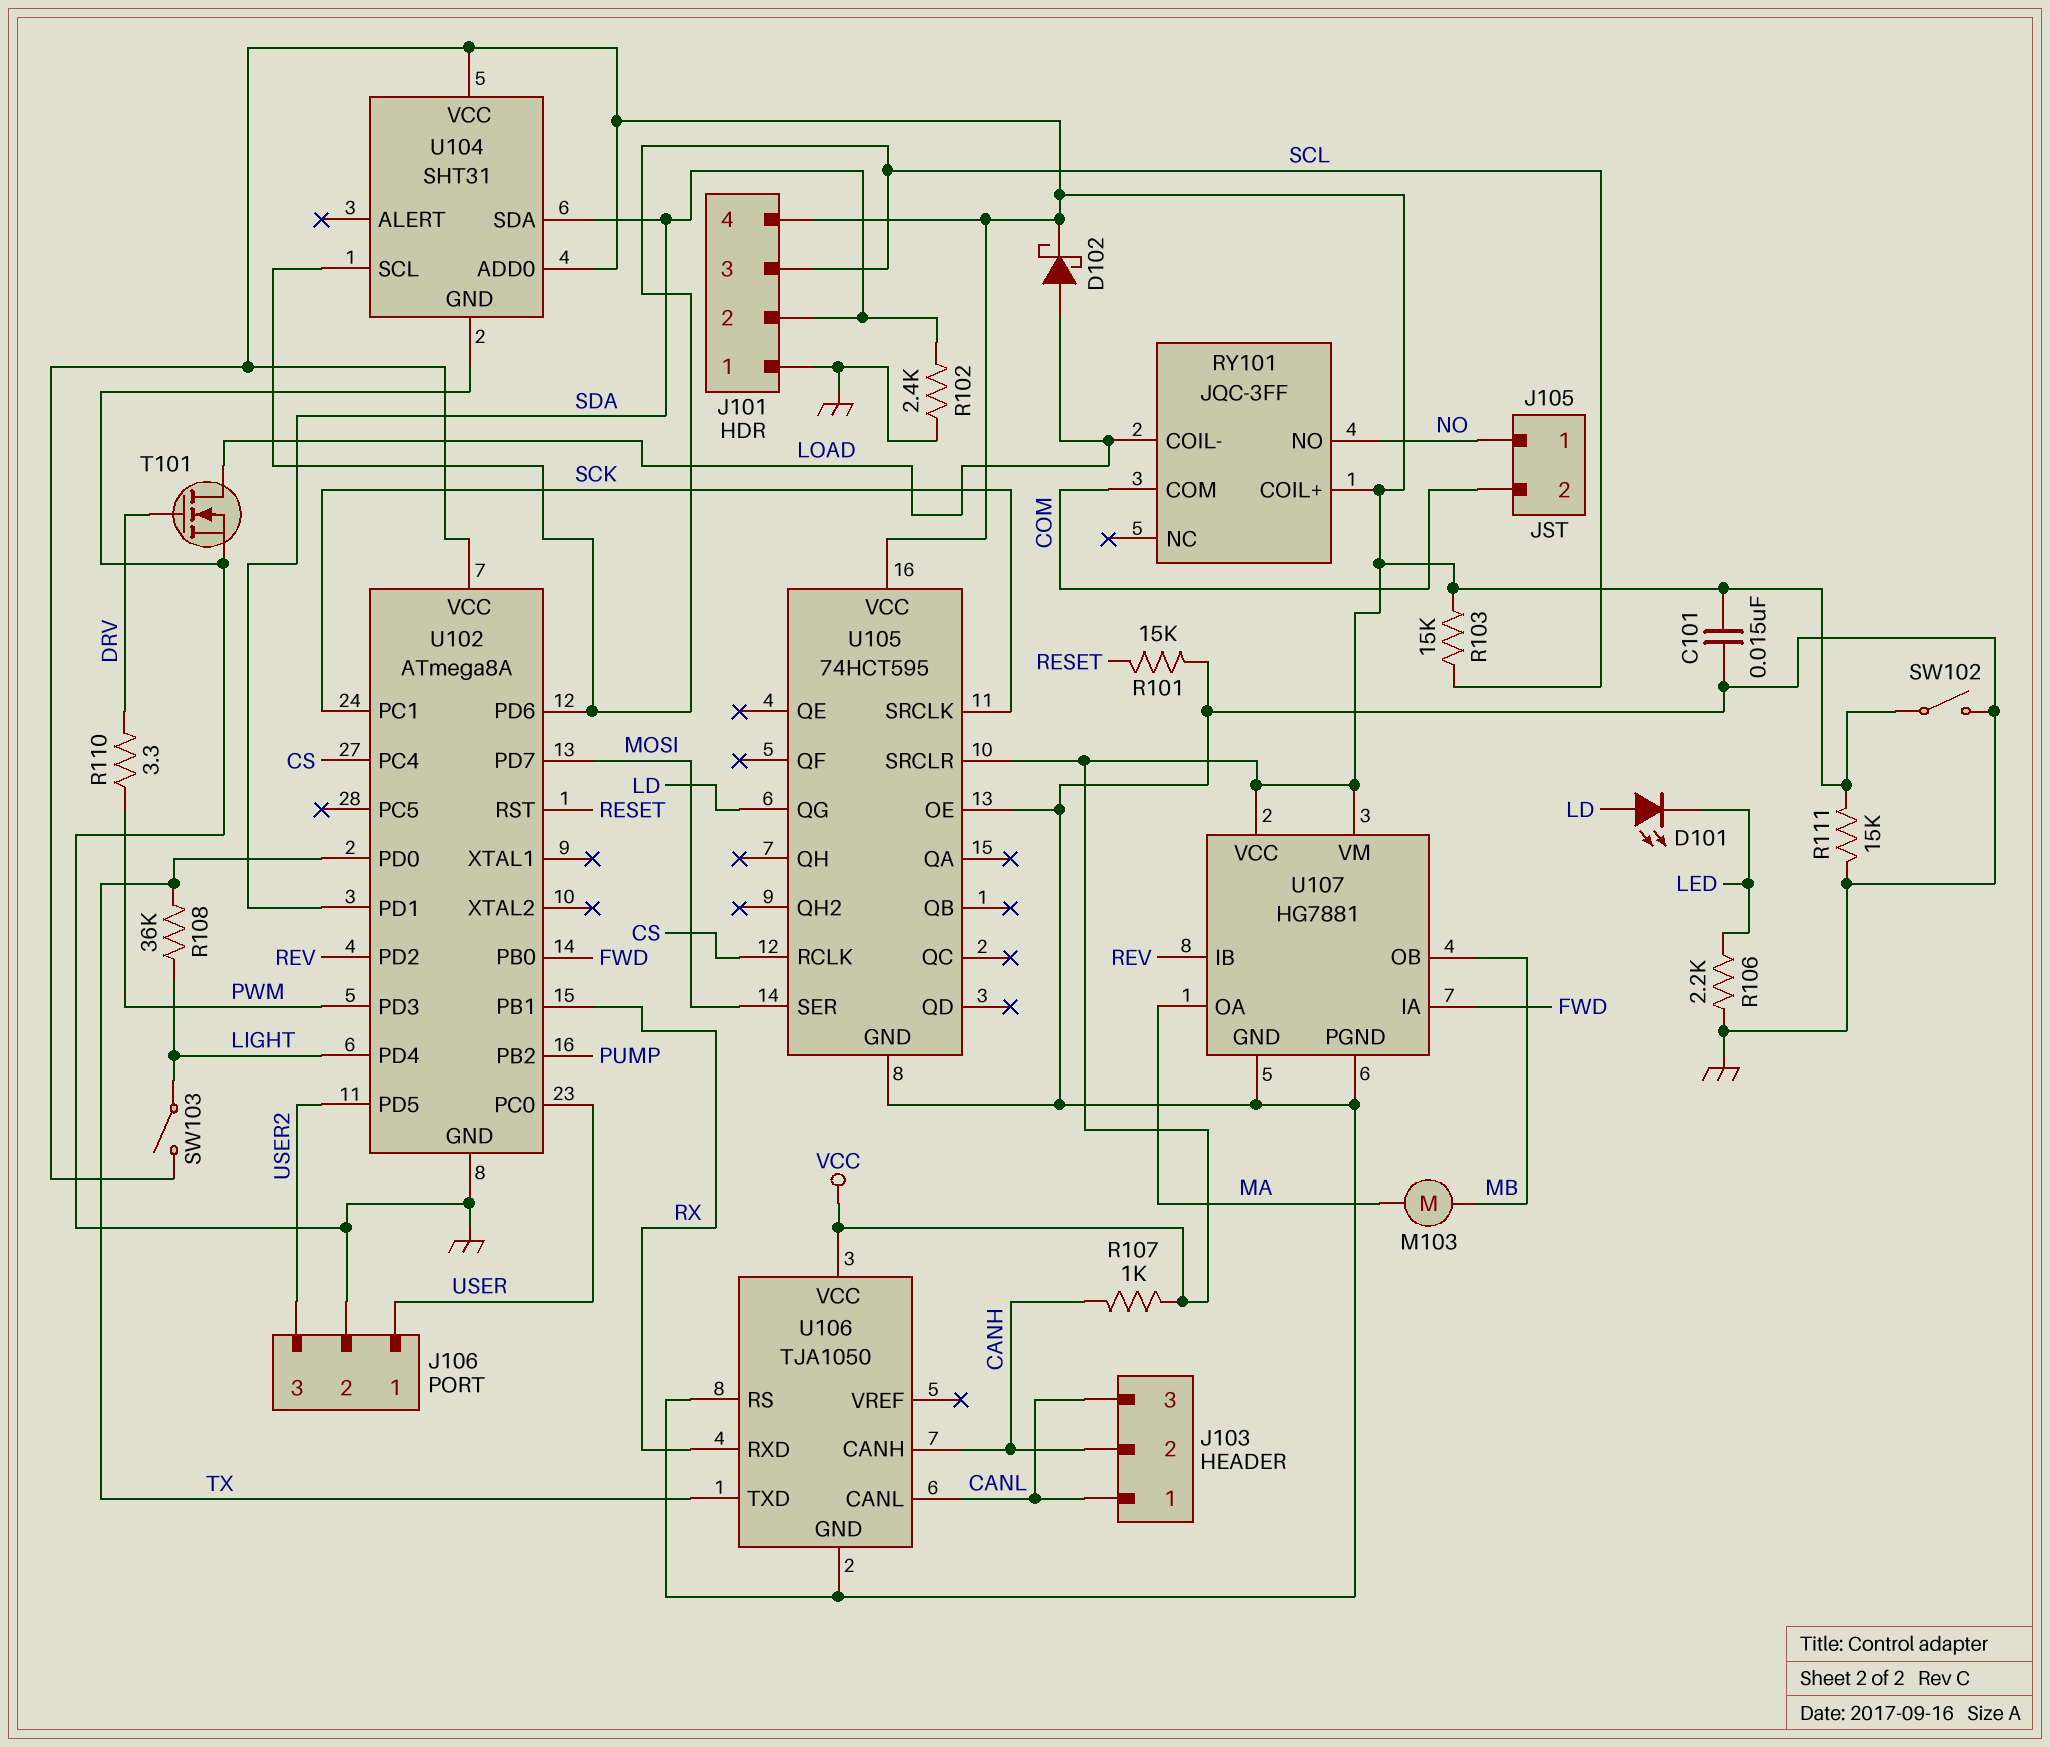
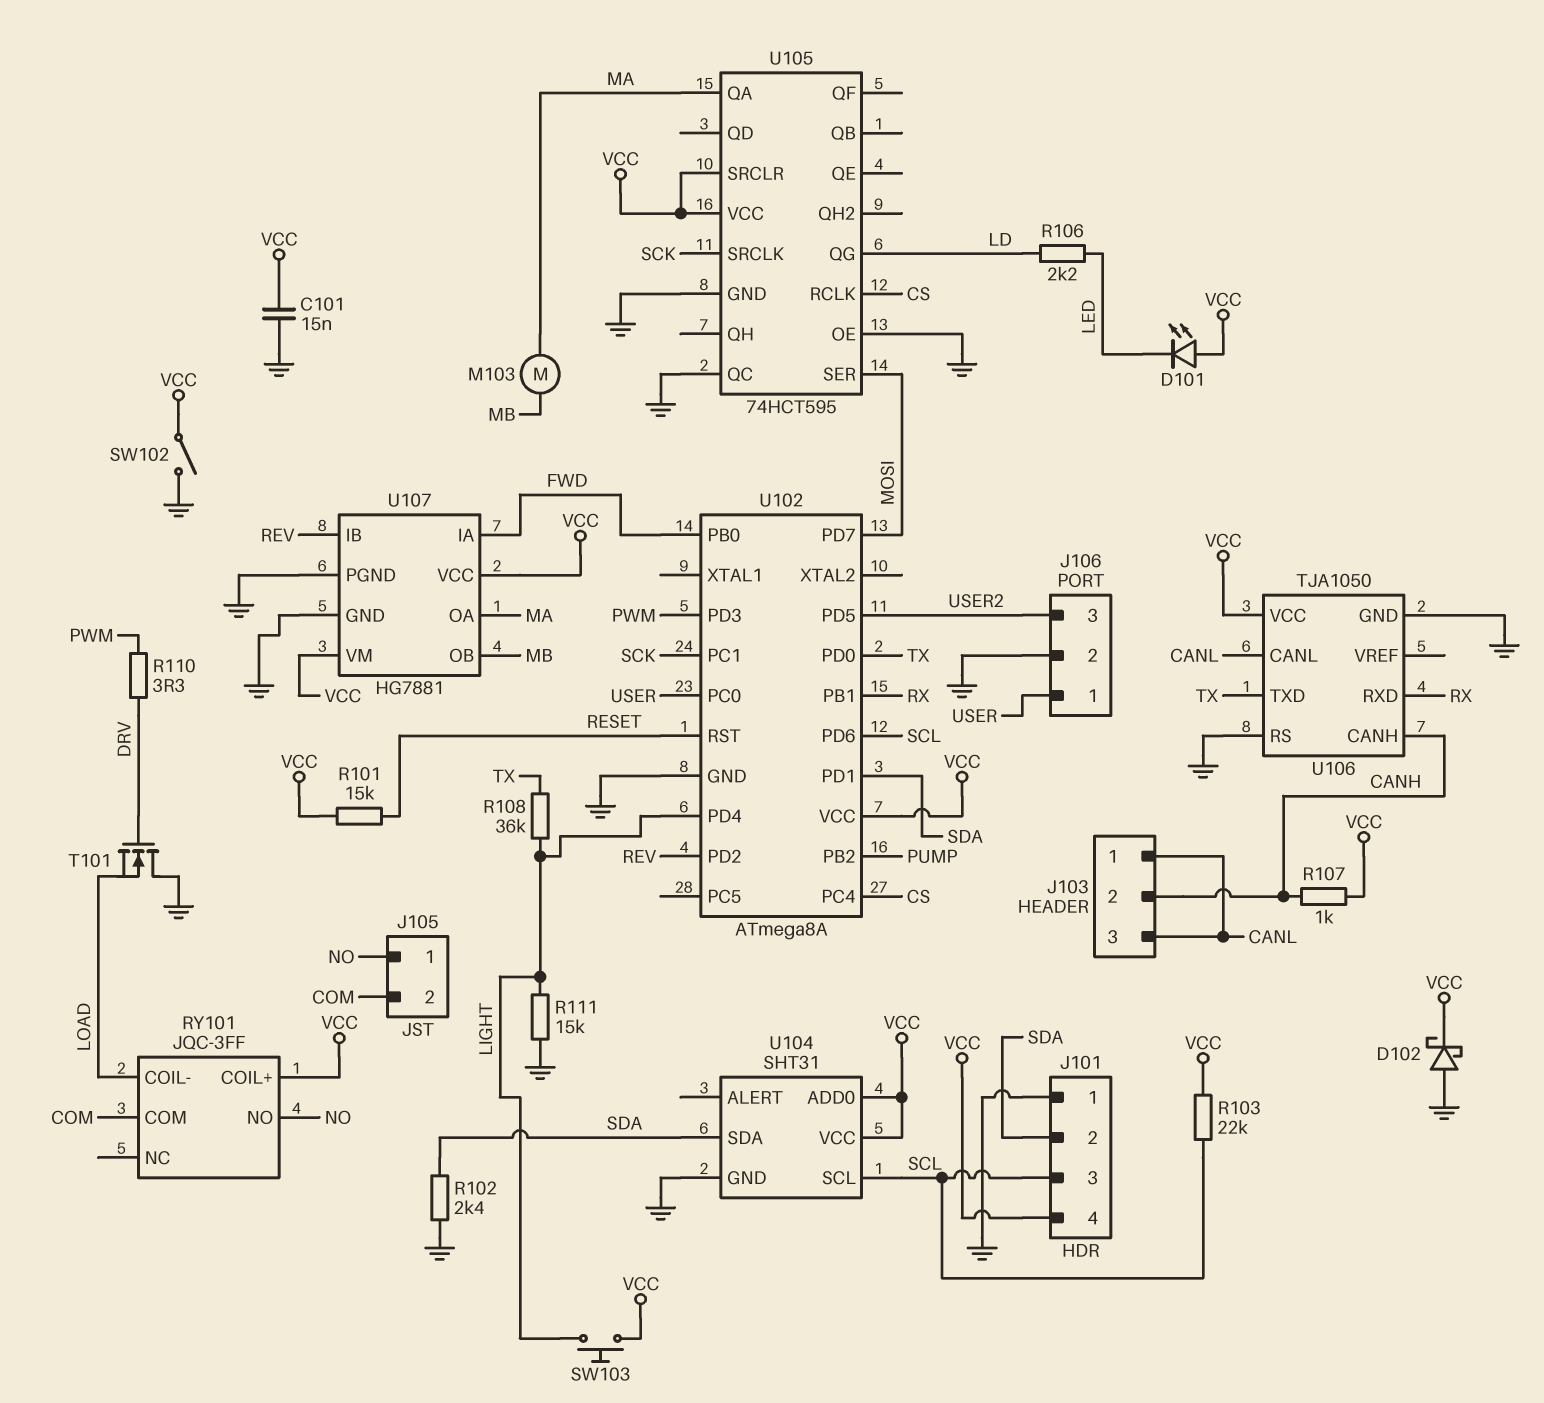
D101: LED (A LD, K LED) -> LED (A VCC, K LED)
D102: schottky (A LOAD, K VCC) -> schottky (A GND, K VCC)
R101: 15k (GND, RESET) -> 15k (RESET, VCC)
R103: 15k (SCL, VCC) -> 22k (SCL, VCC)
R106: 2.2k (GND, LED) -> 2.2k (LD, LED)
R111: 15k (GND, VCC) -> 15k (GND, LIGHT)
SW103: switch (LIGHT, VCC) -> button (LIGHT, VCC)
T101: NMOS (G DRV, D LOAD, S GND) -> NMOS (G DRV, D GND, S LOAD)
U105 pin QA: none -> MA
U105 pin QC: none -> GND

